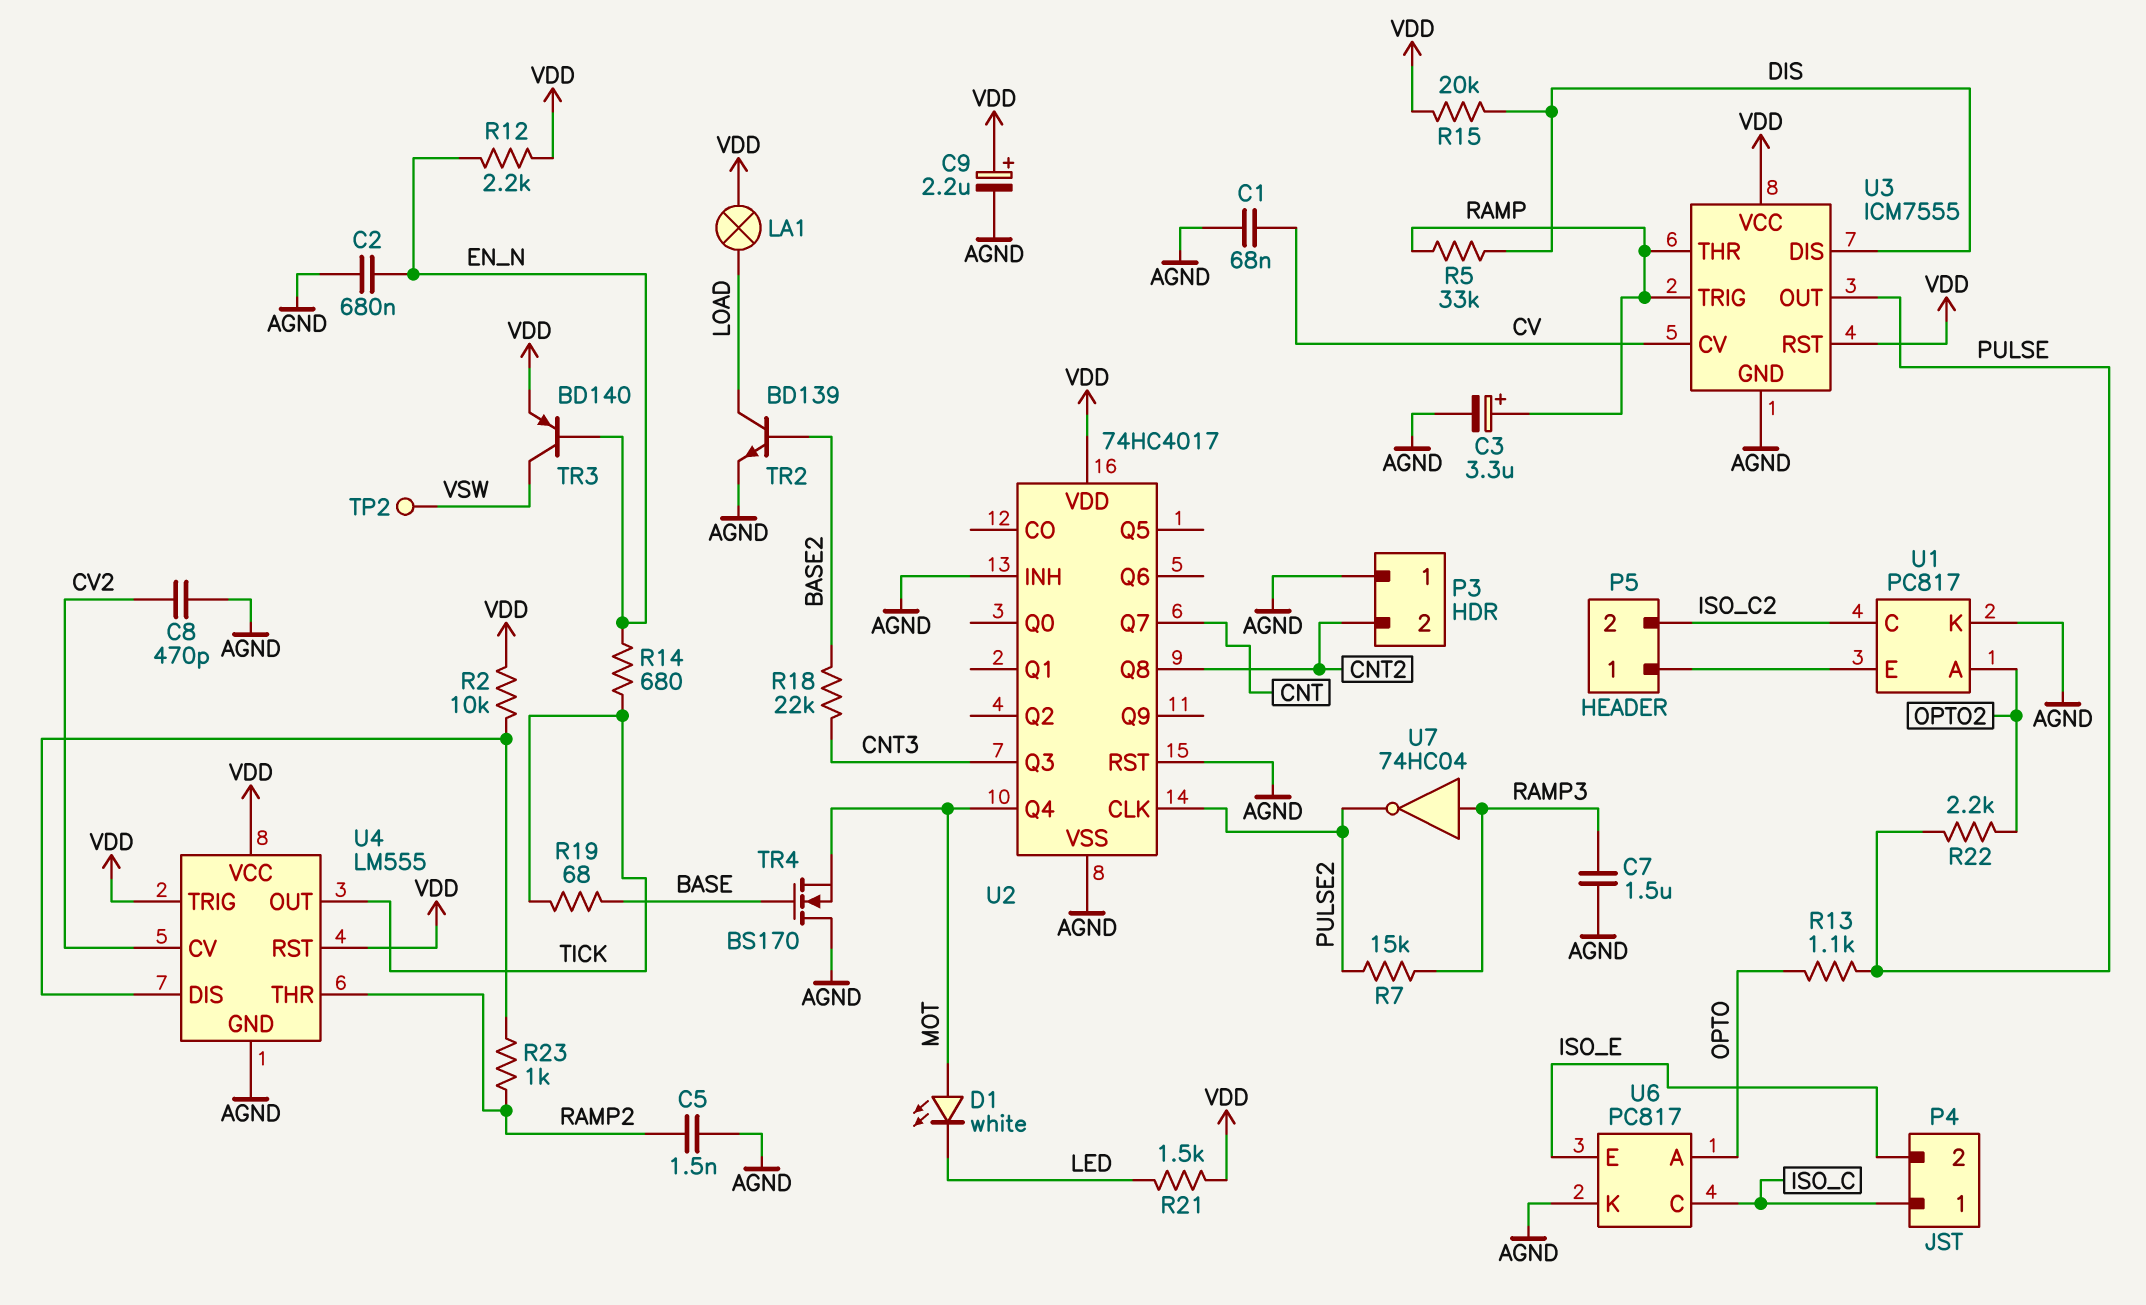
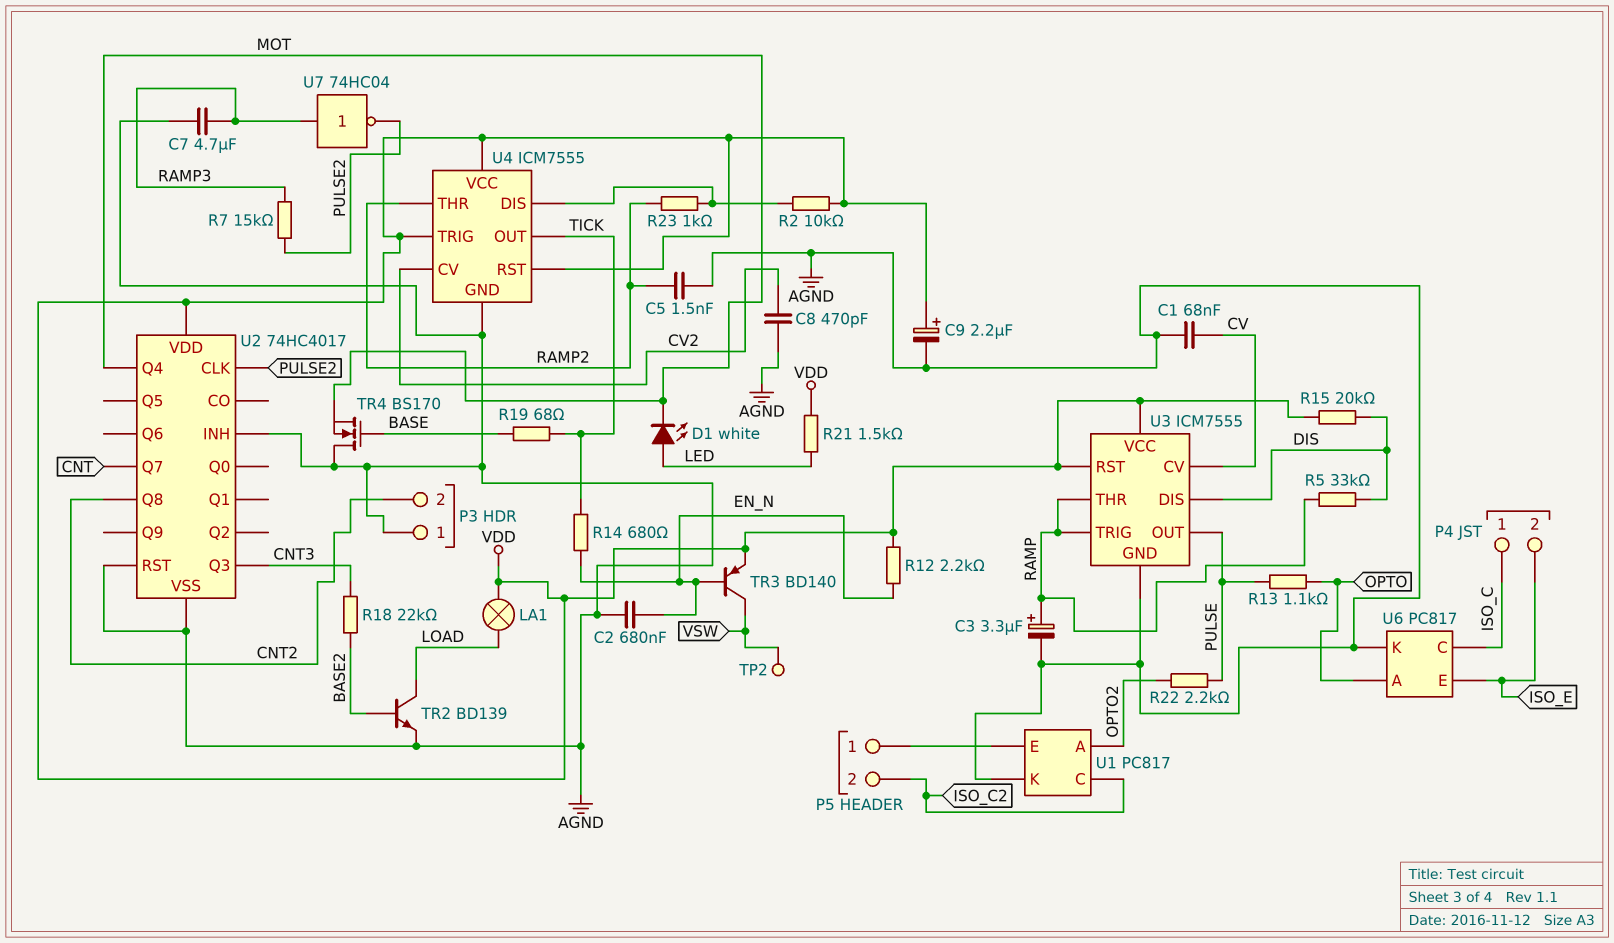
C7: 1.5uF (AGND, RAMP3) -> 4.7uF (AGND, RAMP3)
D1: LED white (A MOT, K LED) -> LED white (A LED, K MOT)
U4: LM555 -> ICM7555

